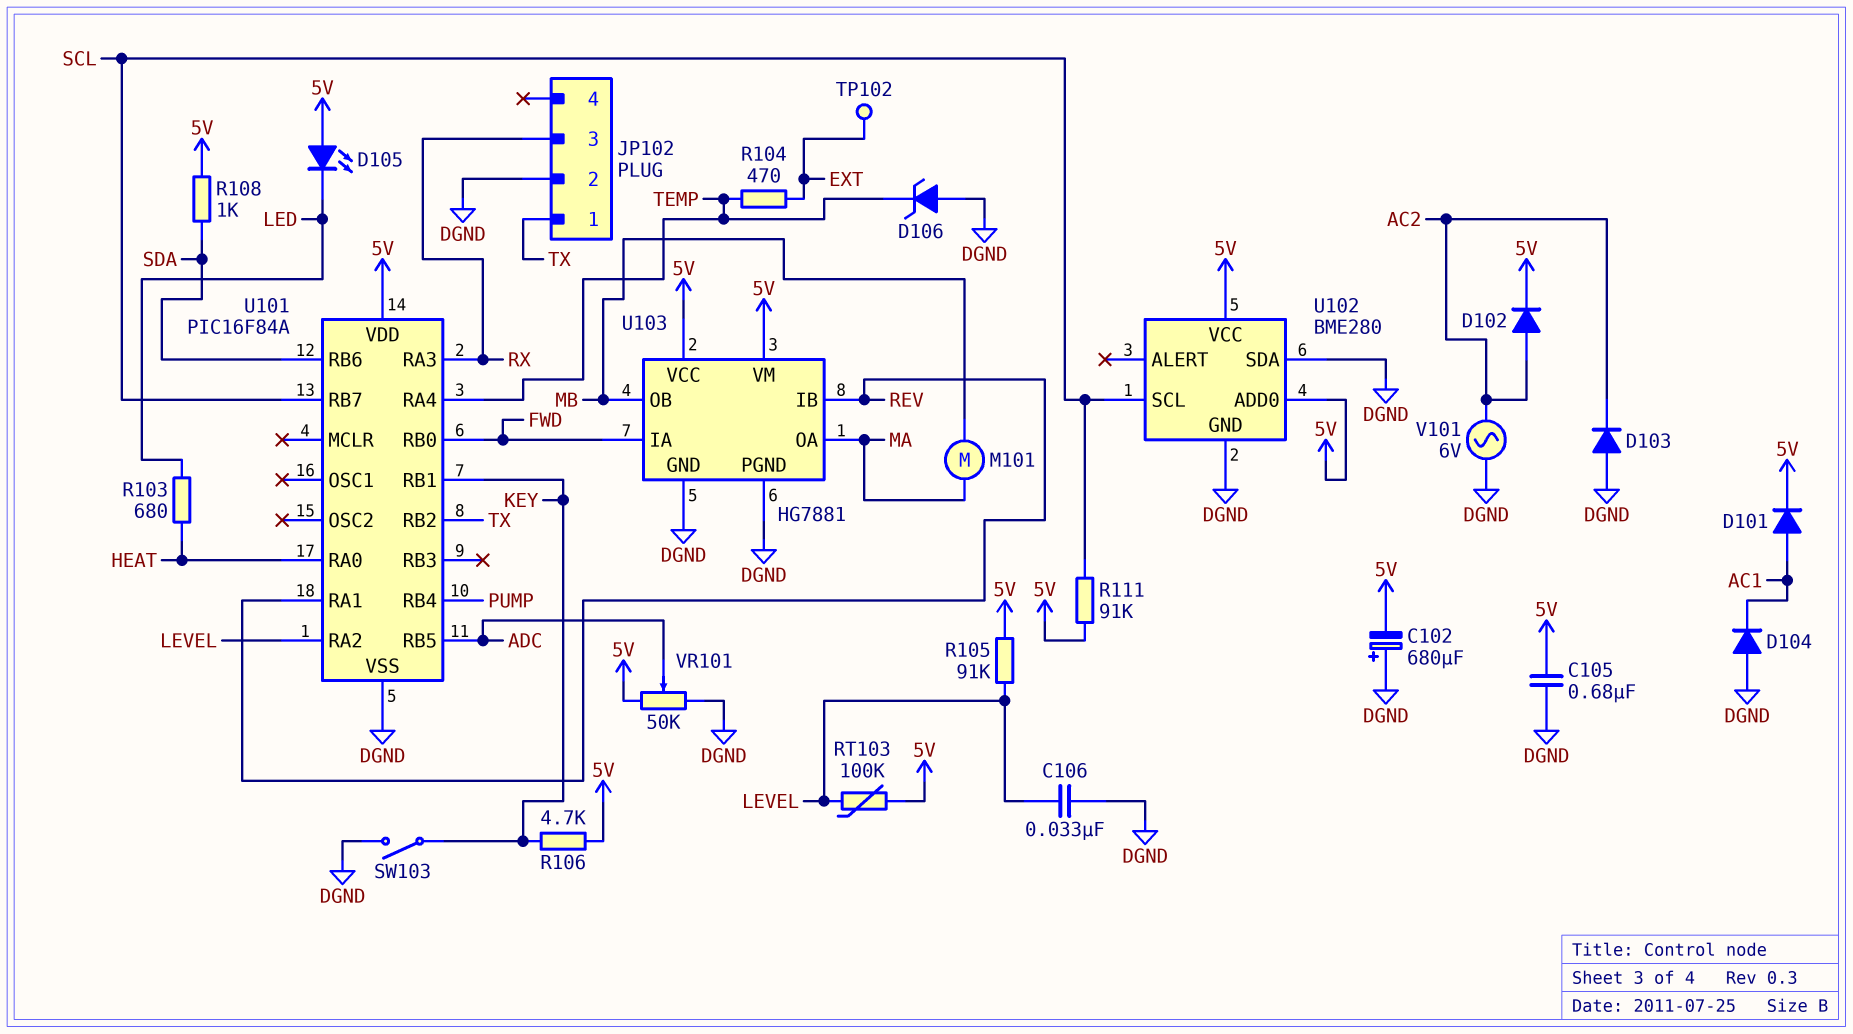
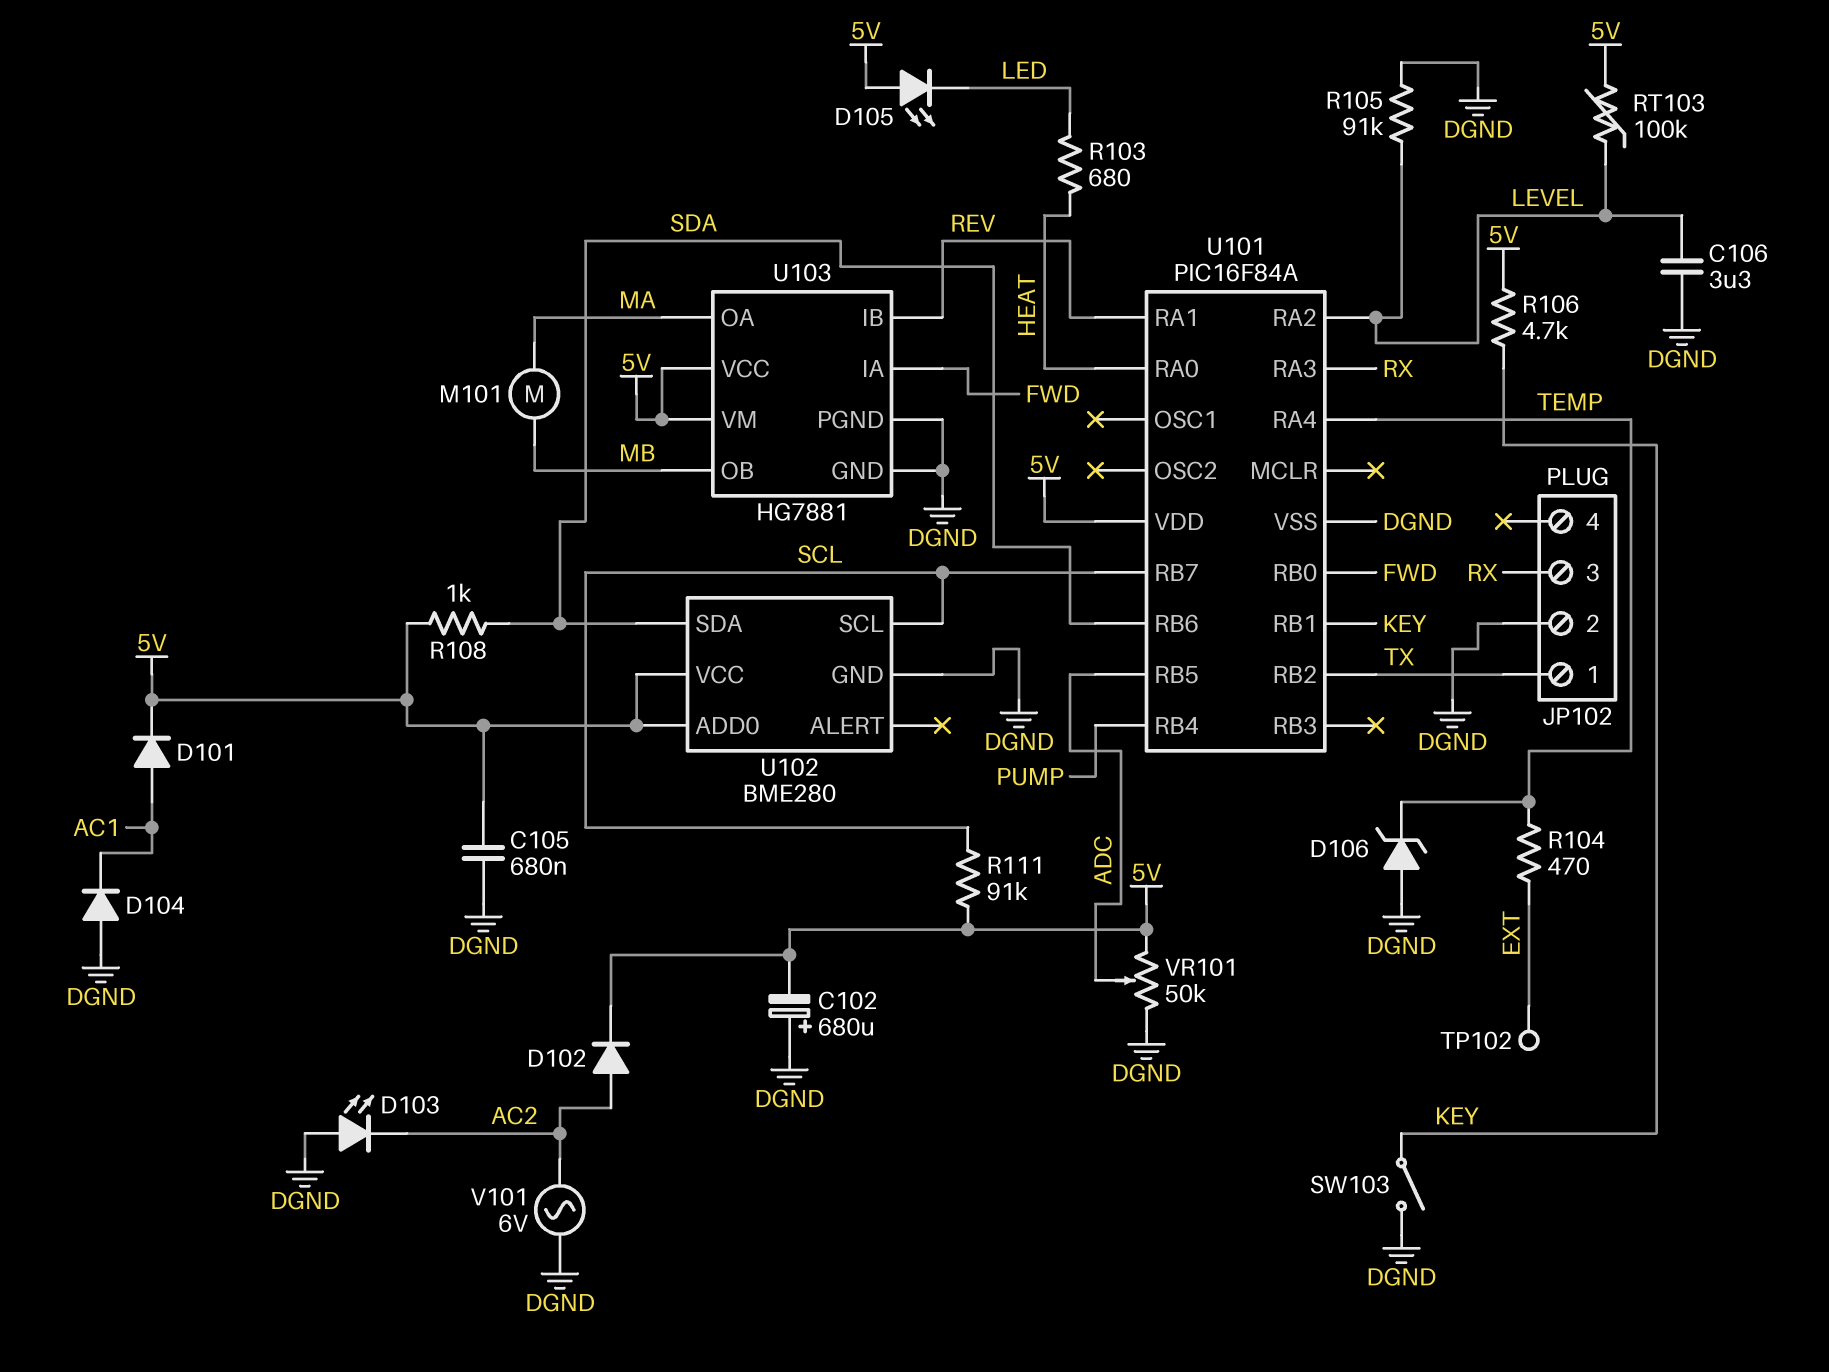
C106: 33nF (DGND, LEVEL) -> 3.3uF (DGND, LEVEL)
D103: diode (A DGND, K AC2) -> LED (A DGND, K AC2)
R105: 91k (5V, LEVEL) -> 91k (DGND, LEVEL)
U102 pin SDA: DGND -> SDA

